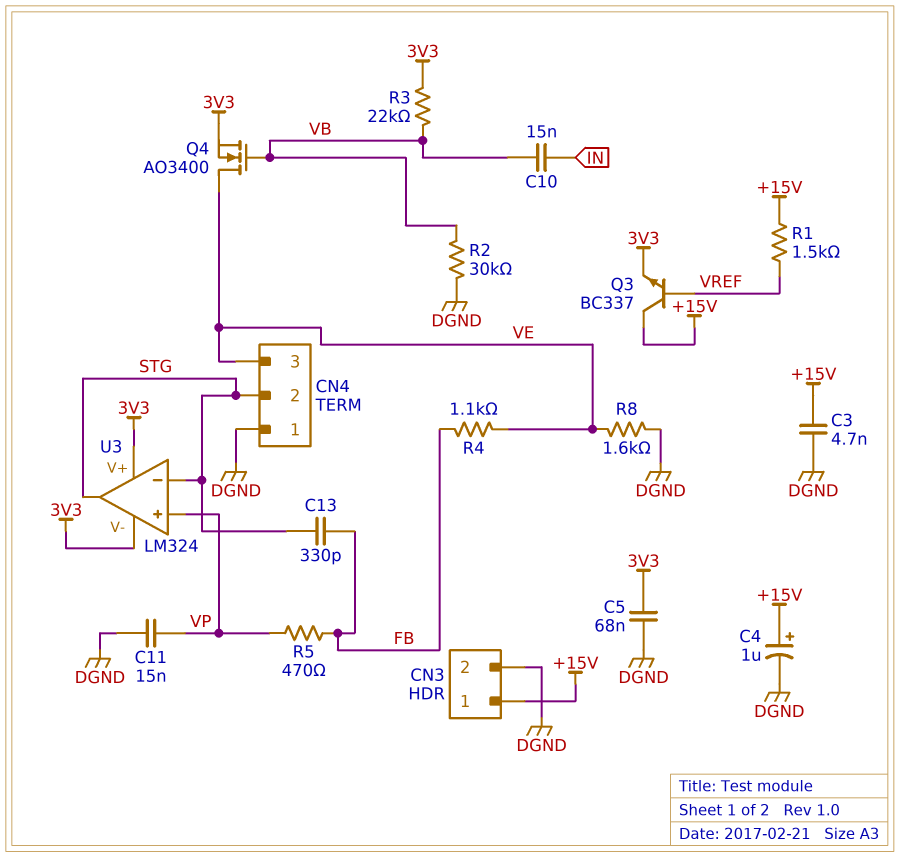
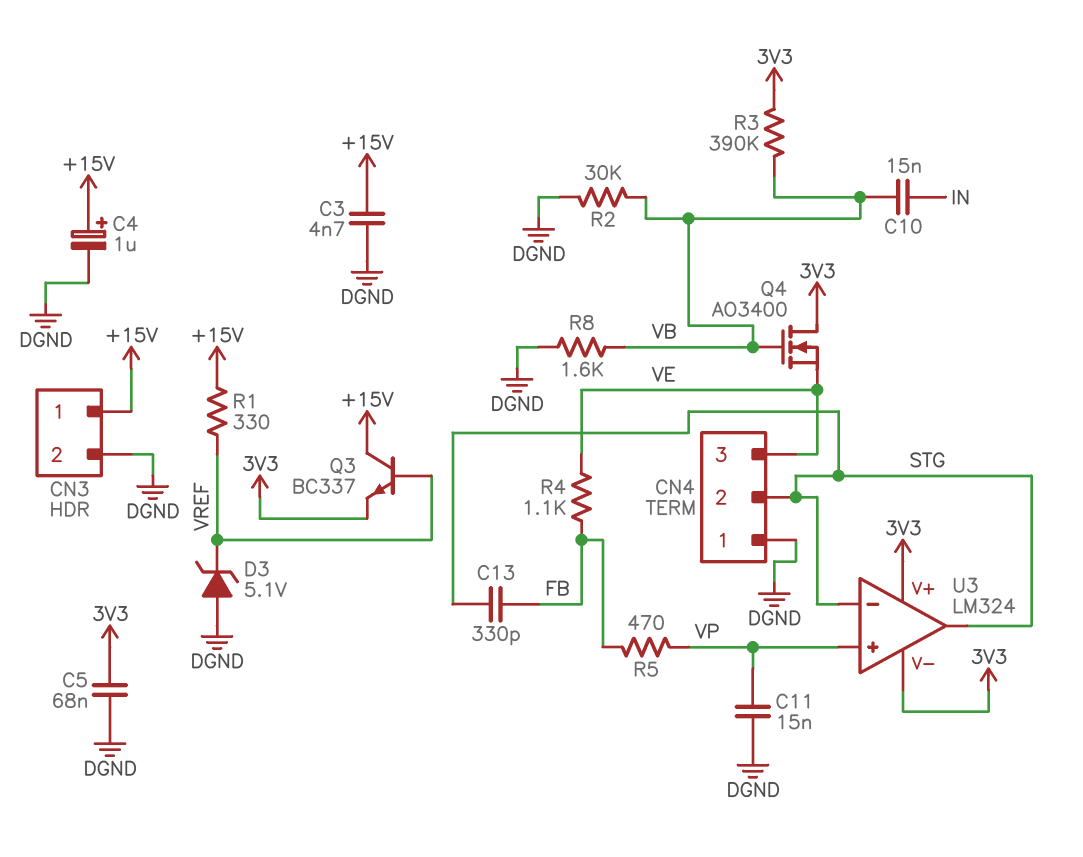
D3: none -> zener 5.1V (A DGND, K VREF)
Q4: NMOS AO3400 (G VB, D VE, S 3V3) -> NMOS AO3400 (G VB, D 3V3, S VE)
R1: 1.5k (+15V, VREF) -> 330 (+15V, VREF)
R3: 22k (3V3, VB) -> 390k (3V3, VB)
R8: 1.6k (DGND, VE) -> 1.6k (DGND, VB)

